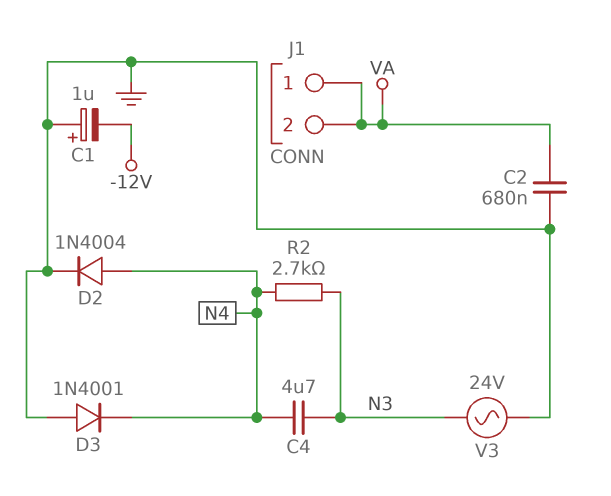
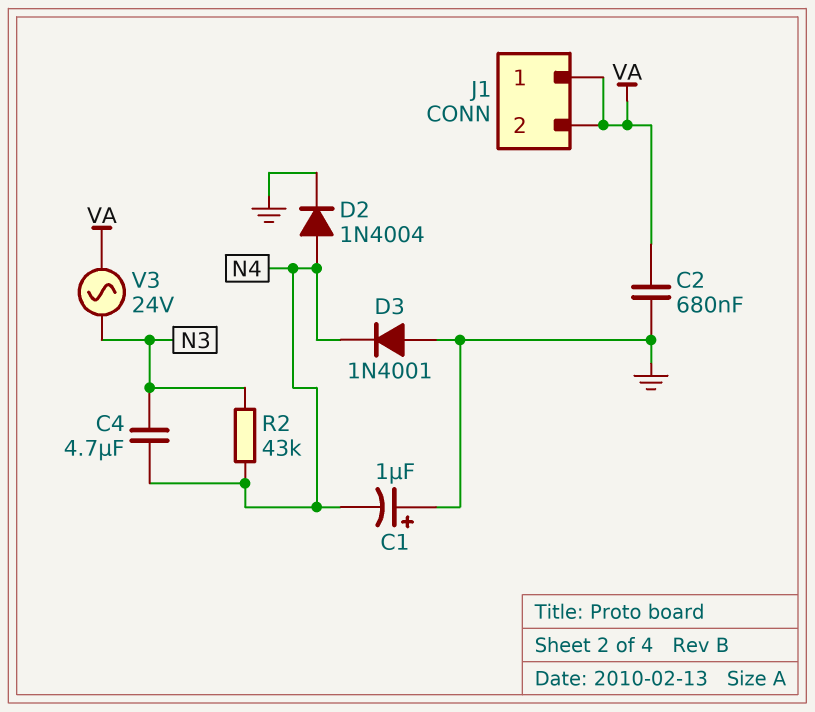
C1: 1uF (plus GND, minus -12V) -> 1uF (plus GND, minus N4)
R2: 2.7k (N3, N4) -> 43k (N3, N4)
V3: AC 24V (GND, N3) -> AC 24V (N3, VA)

